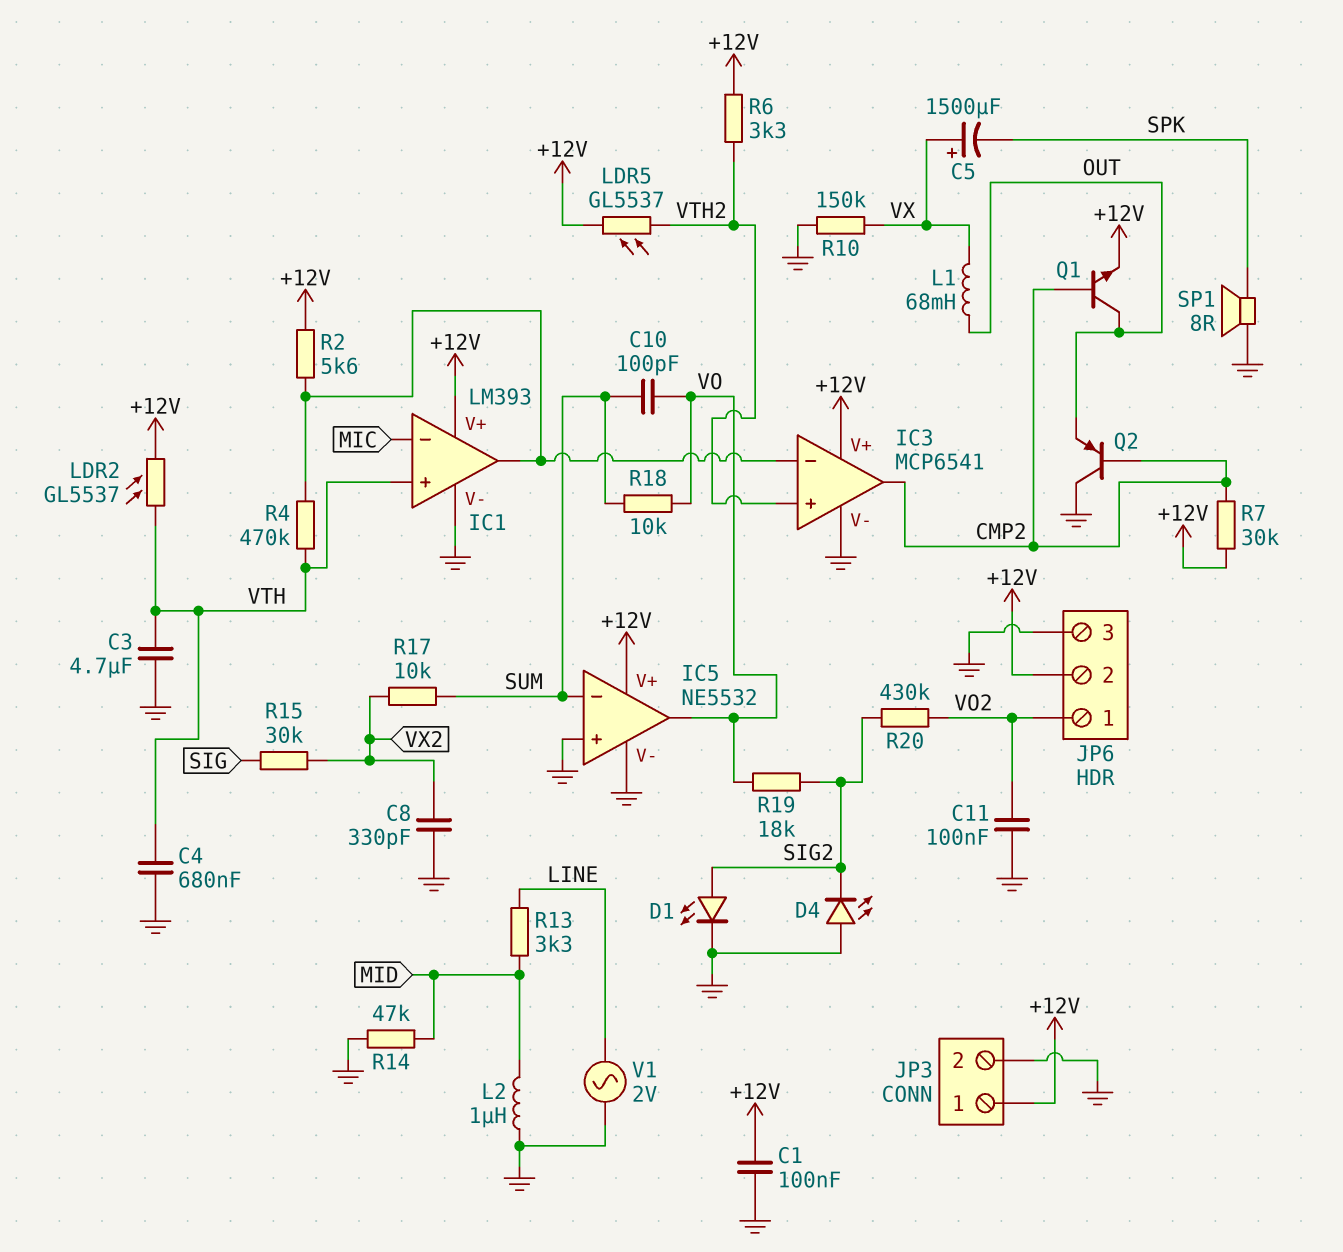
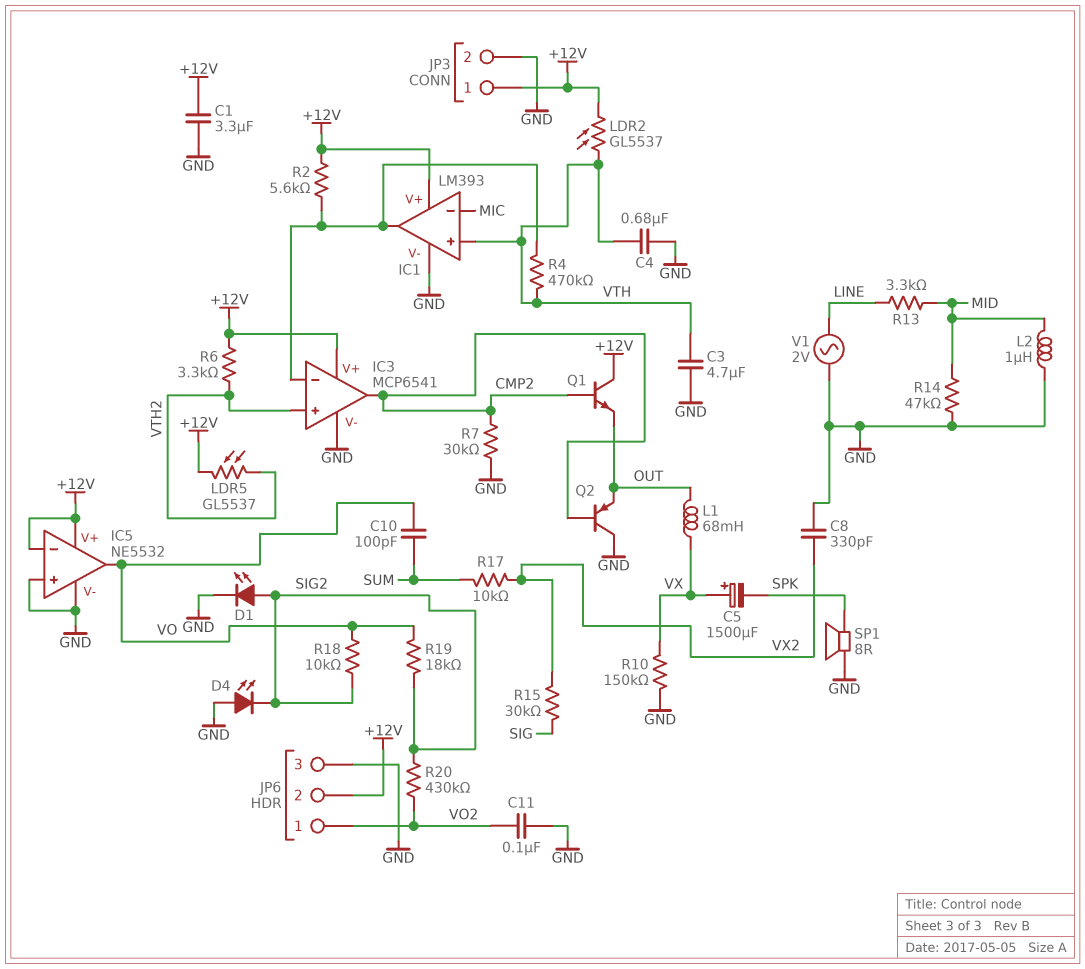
C1: 100nF (+12V, GND) -> 3.3uF (+12V, GND)
IC5 pin in-: SUM -> +12V
Q1: NPN (B CMP2, C OUT, E +12V) -> NPN (B CMP2, C +12V, E OUT)
R7: 30k (+12V, CMP2) -> 30k (CMP2, GND)
R18: 10k (SUM, VO) -> 10k (SIG2, VO)

